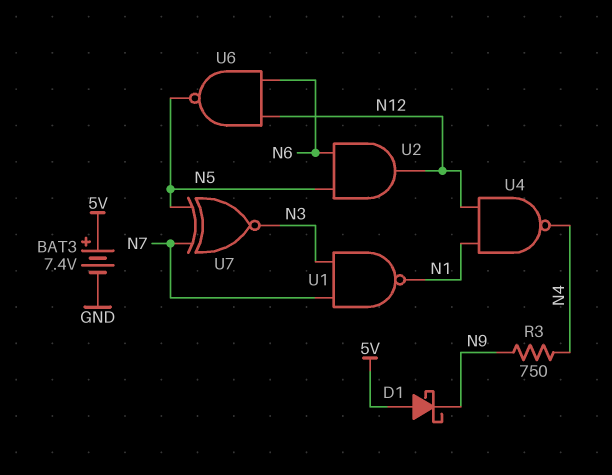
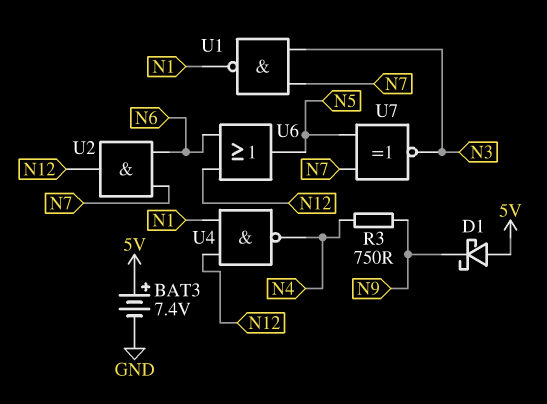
U2: AND (in N5, in N6, out N12) -> AND (in N6, in N7, out N12)
U6: NAND (in N6, in N12, out N5) -> OR (in N6, in N12, out N5)

